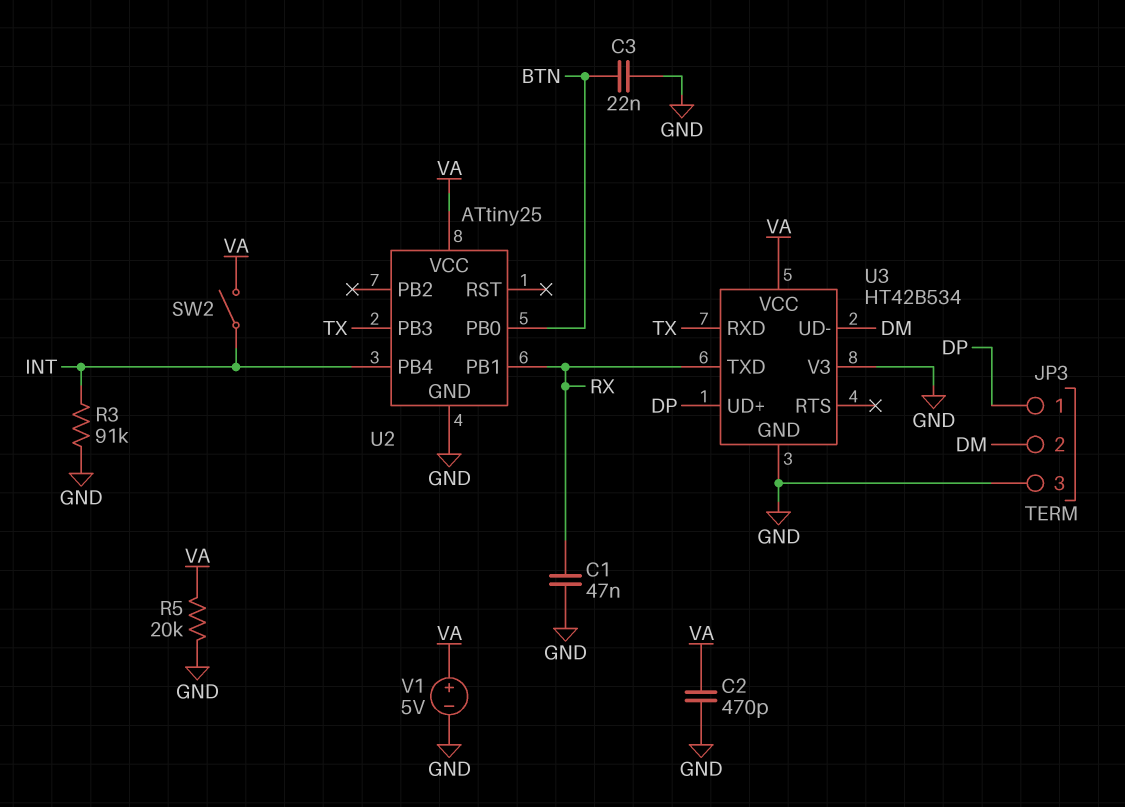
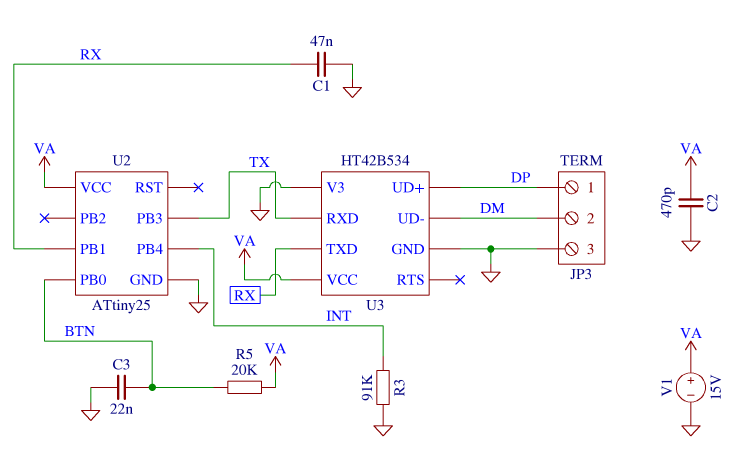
R5: 20k (GND, VA) -> 20k (BTN, VA)
SW2: switch (INT, VA) -> none
V1: 5V (plus VA, minus GND) -> 15V (plus VA, minus GND)

